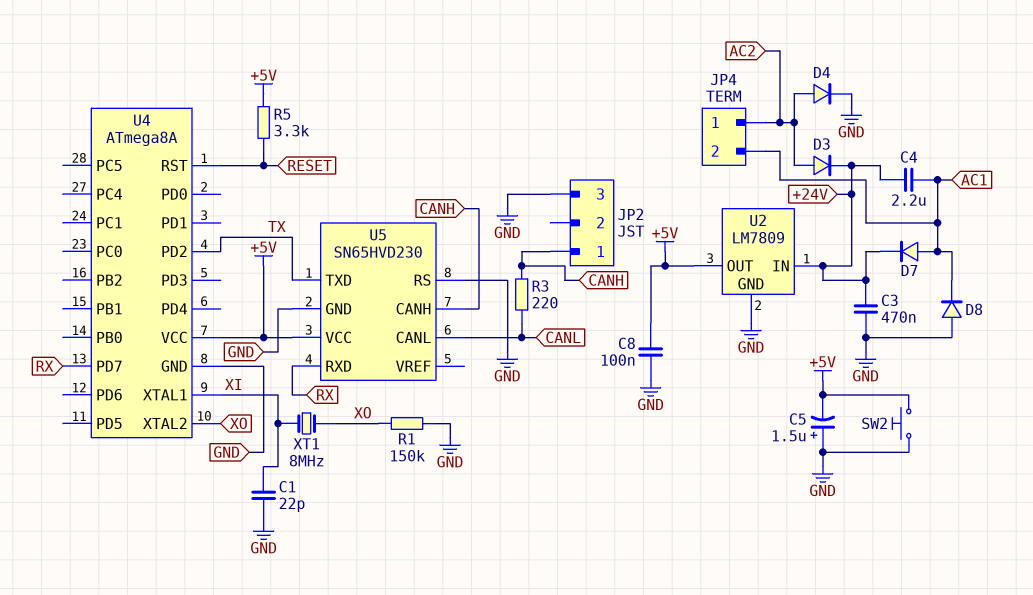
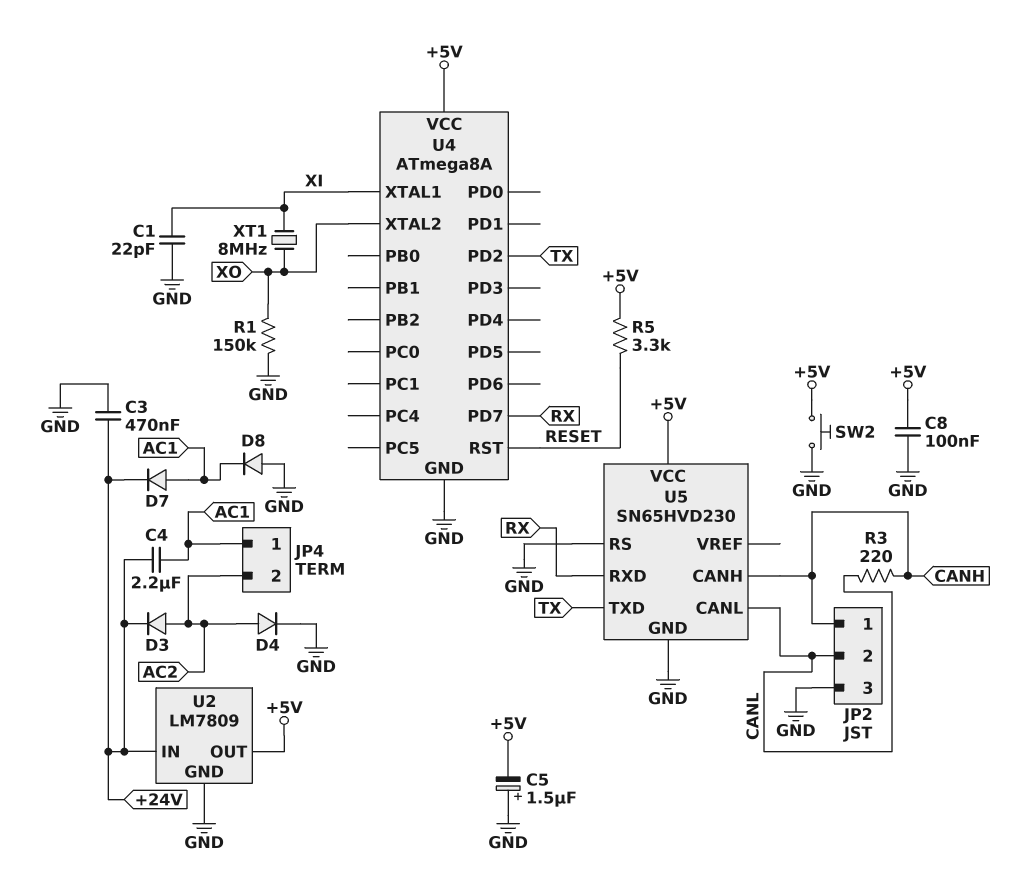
JP2 pin 2: none -> CANL
JP4 pin 1: AC2 -> AC1
JP4 pin 2: AC1 -> AC2

